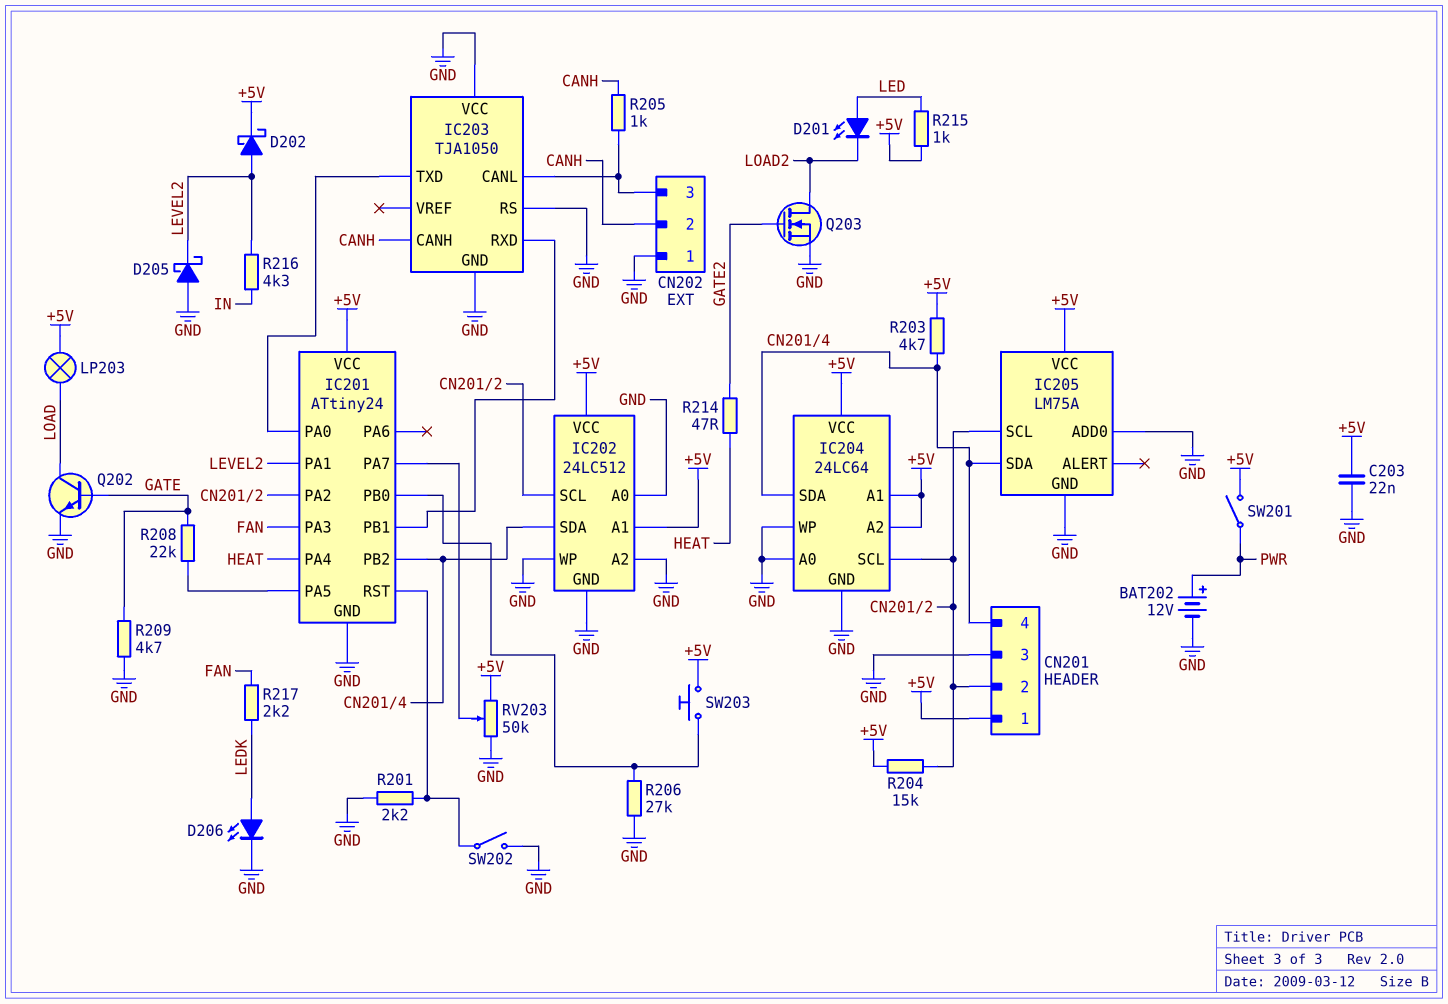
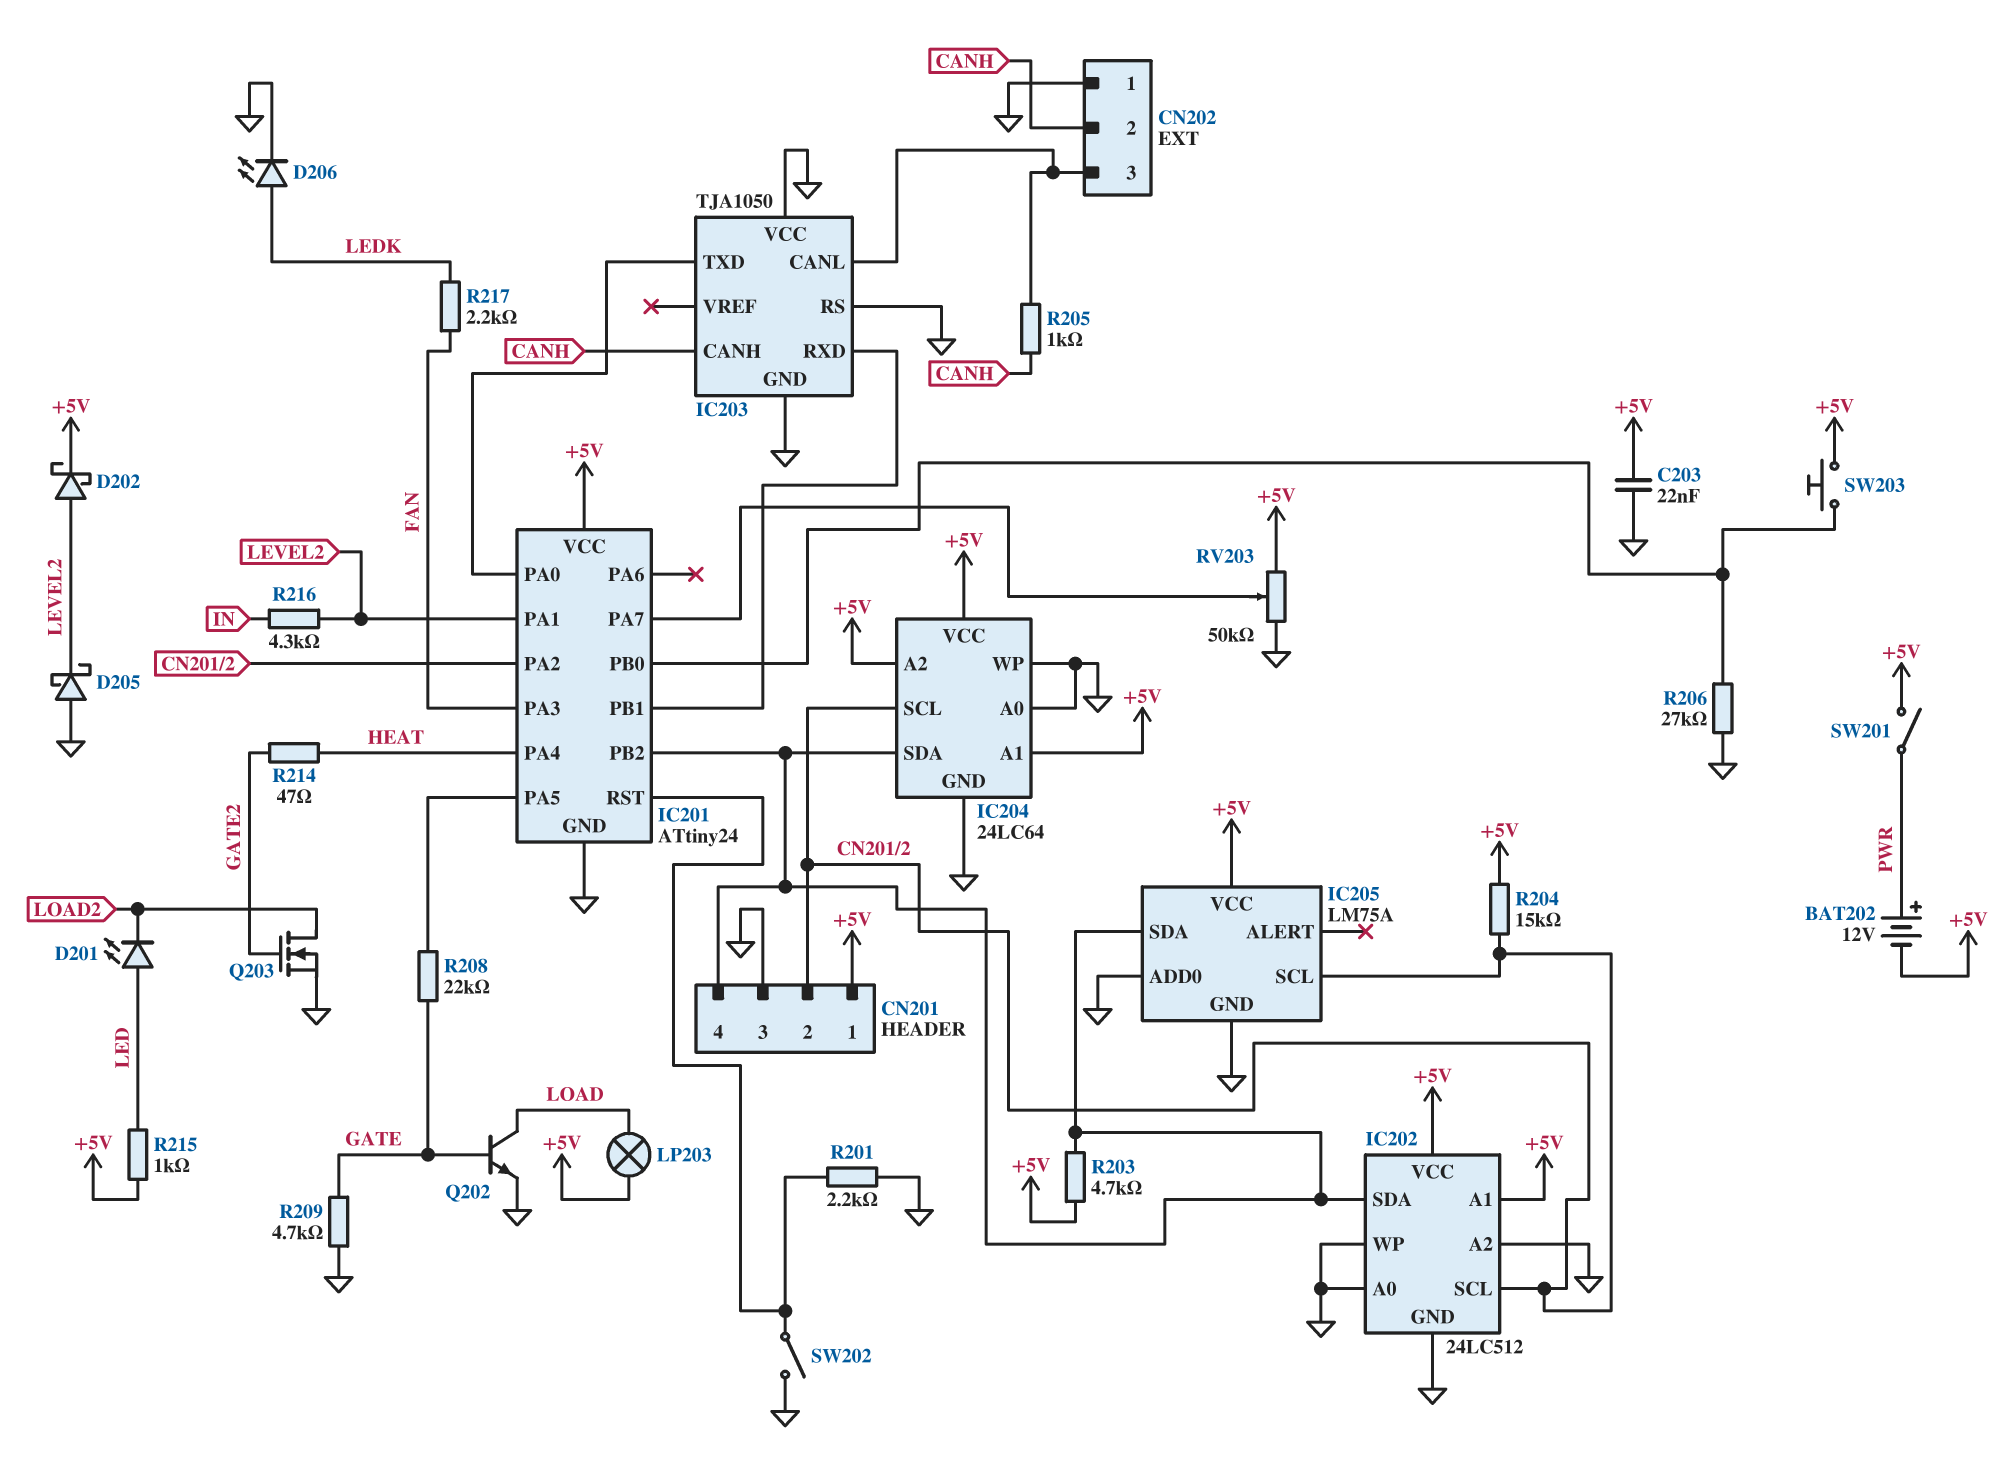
BAT202: 12V (plus PWR, minus GND) -> 12V (plus PWR, minus +5V)

